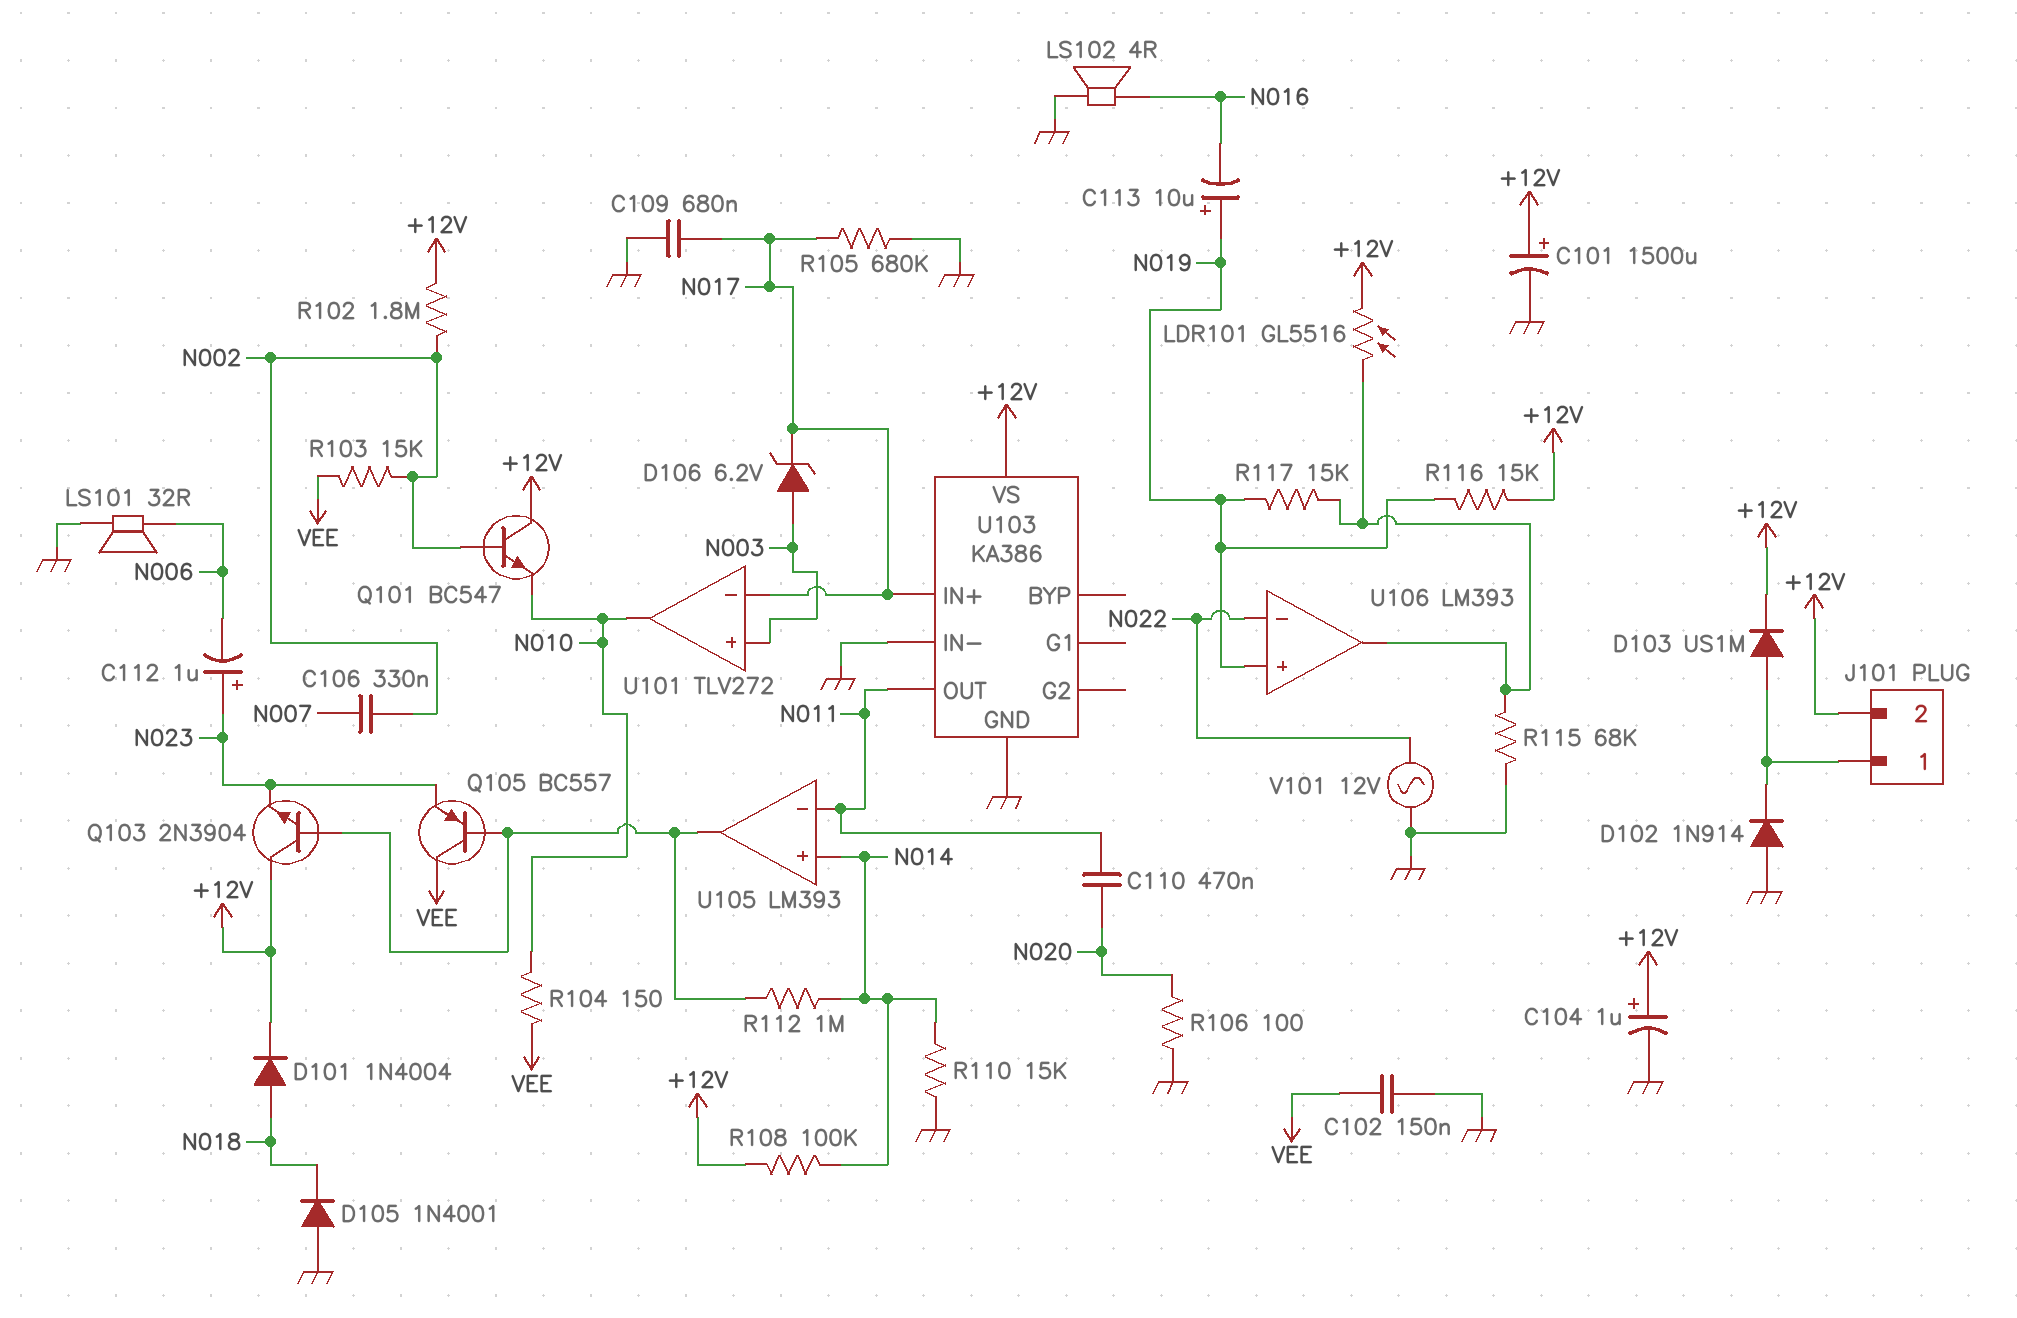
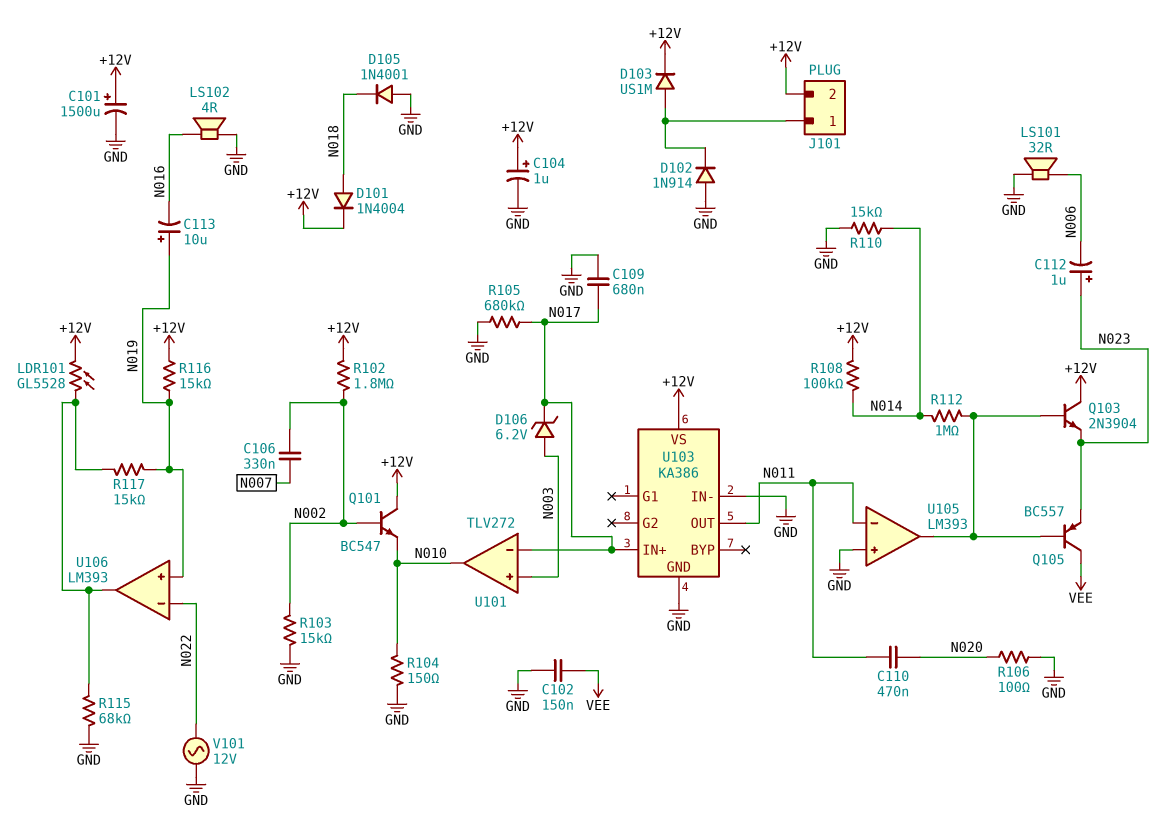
LDR101: GL5516 (+12V, U106/out) -> GL5528 (+12V, U106/out)
R103: 15k (N002, VEE) -> 15k (GND, N002)
R104: 150 (N010, VEE) -> 150 (GND, N010)
U105 pin in+: N014 -> GND

